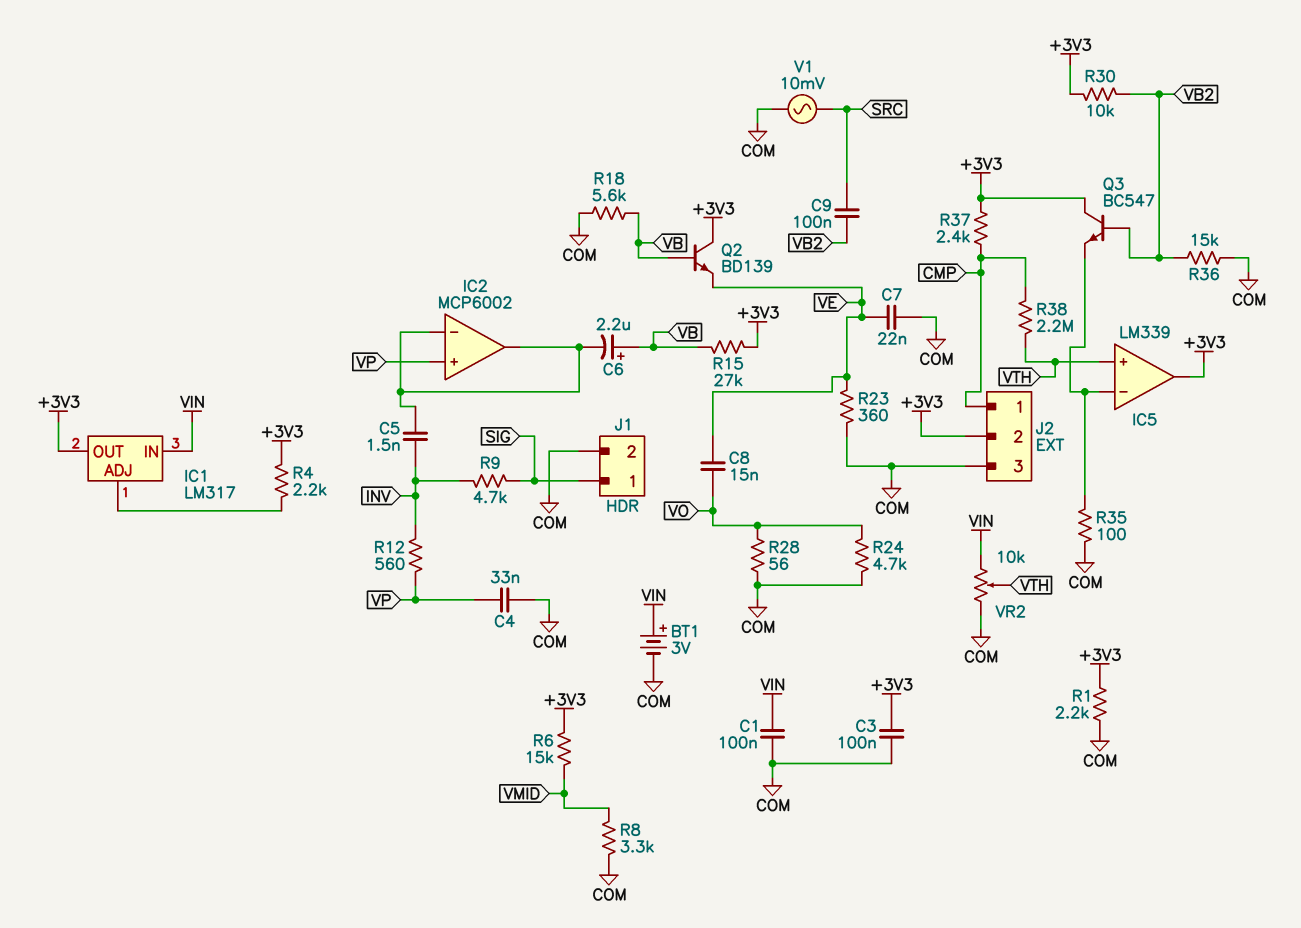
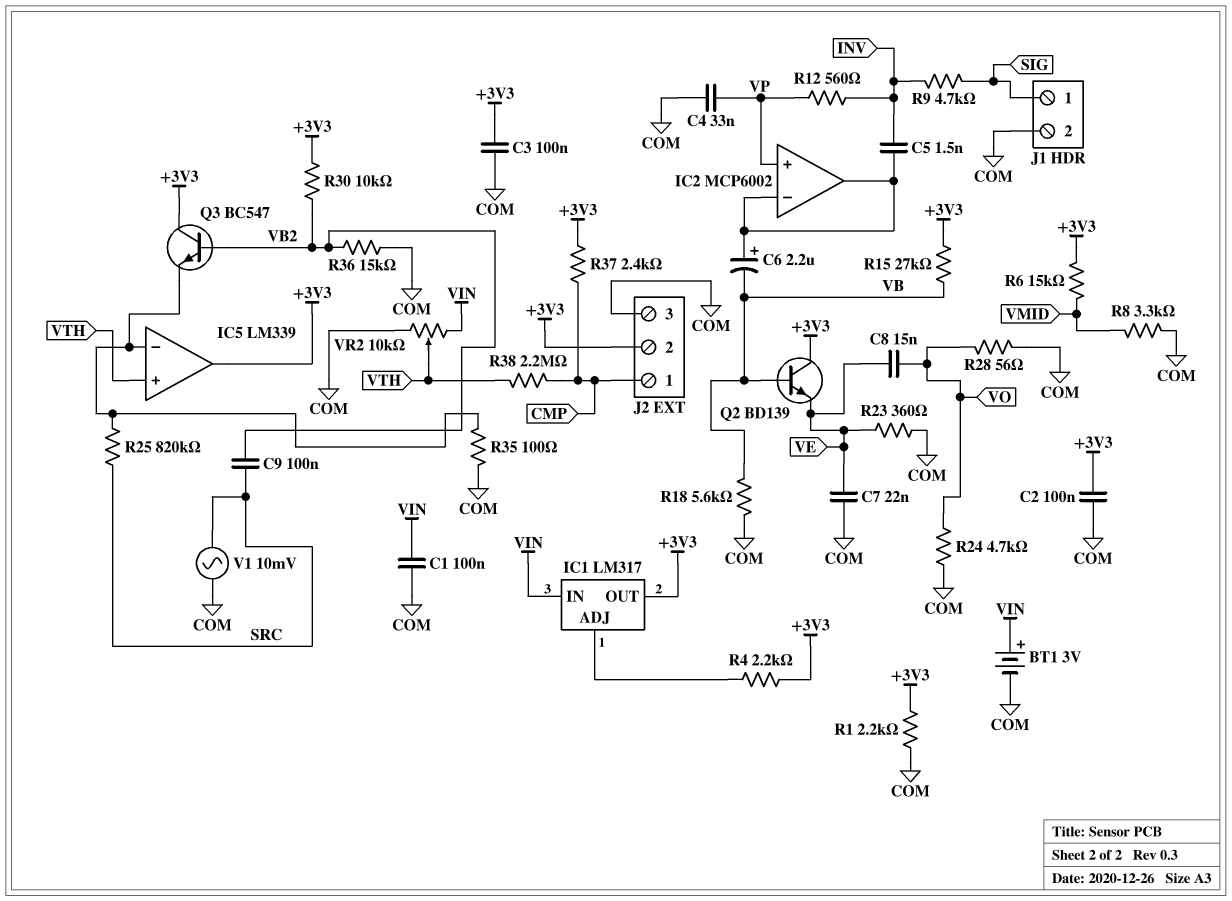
C2: none -> 100nF (+3V3, COM)
C6: 2.2uF (plus VB, minus IC2/in-) -> 2.2uF (plus IC2/in-, minus VB)
R25: none -> 820k (IC5/in-, SRC)

